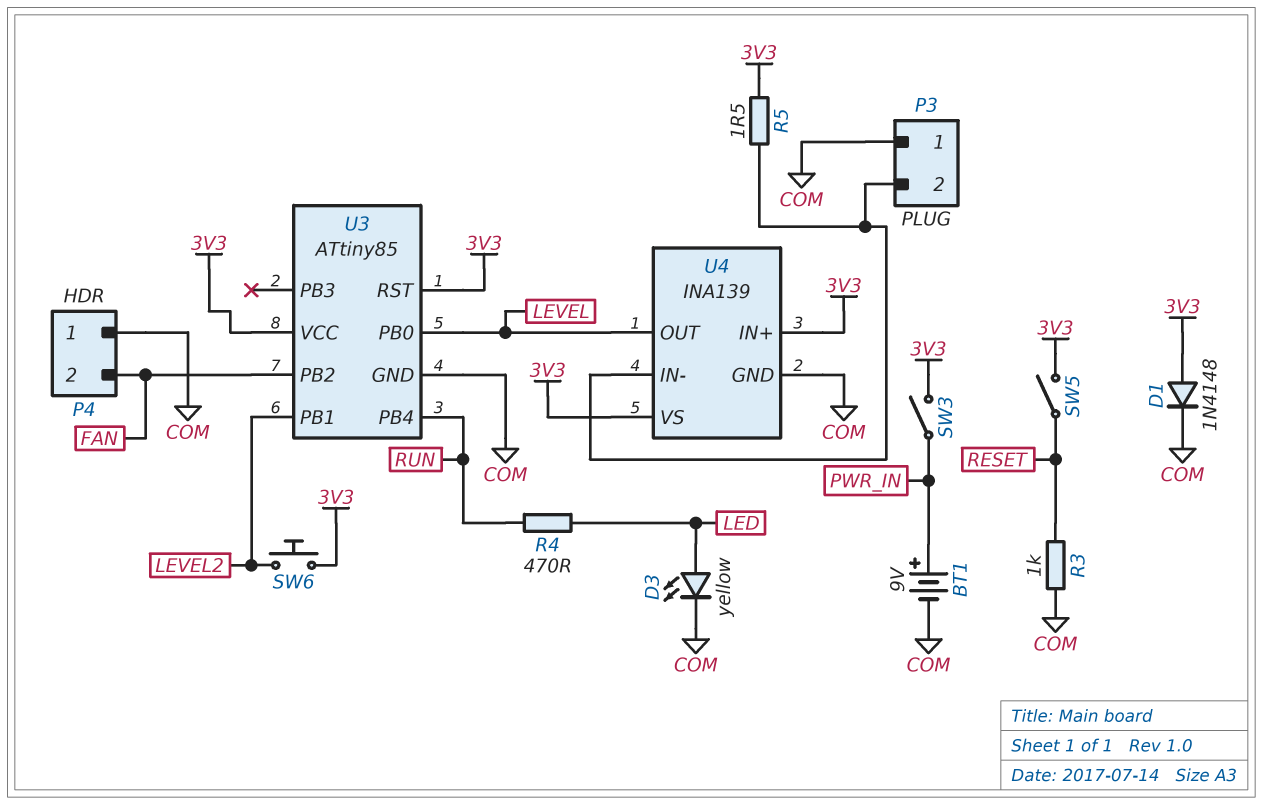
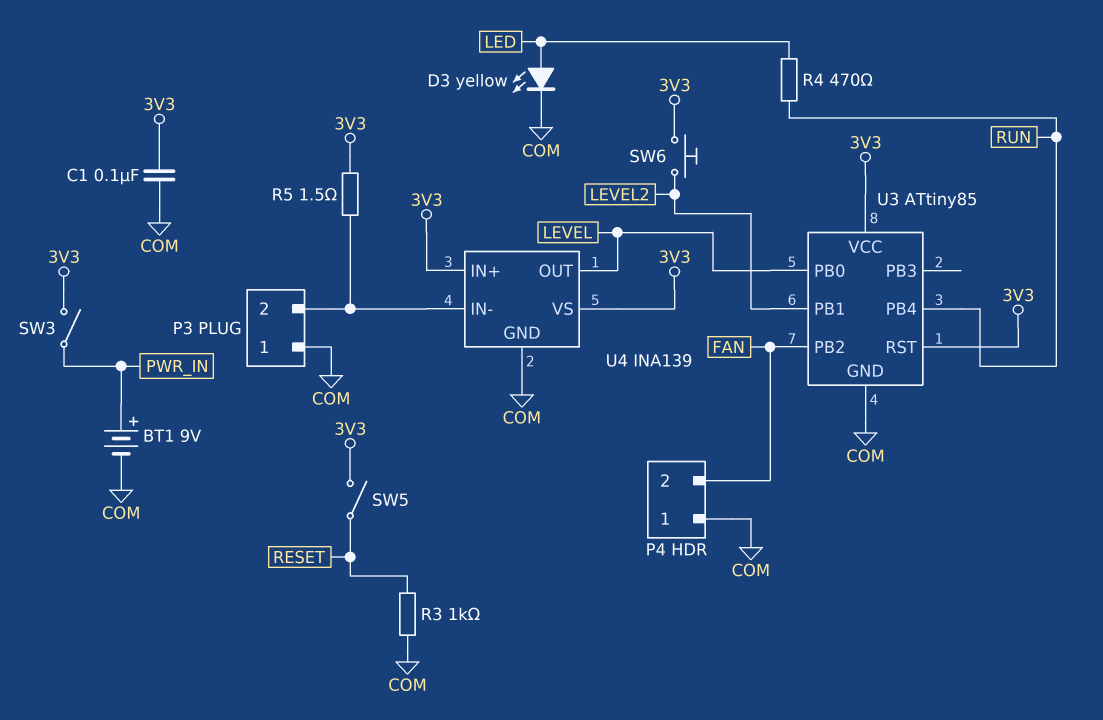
C1: none -> 100nF (3V3, COM)
D1: diode 1N4148 (A 3V3, K COM) -> none

